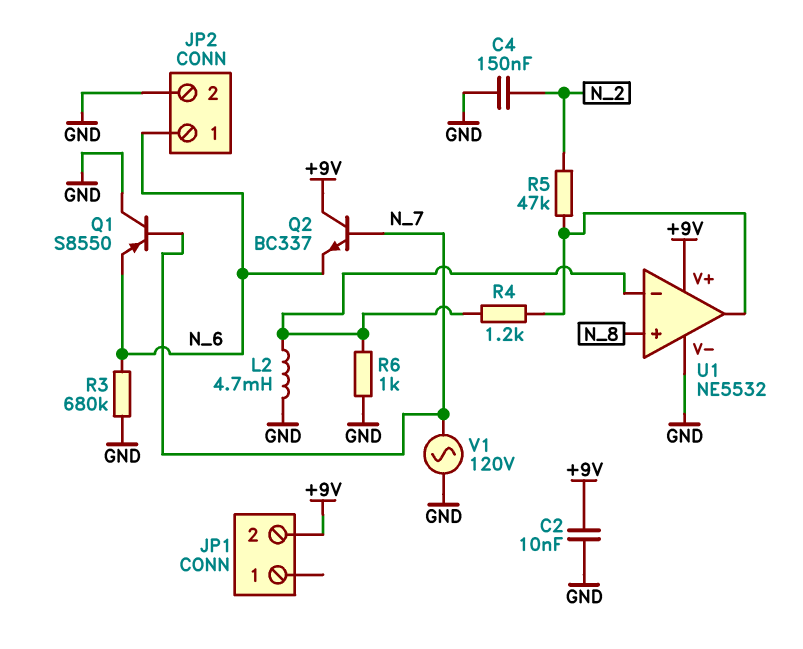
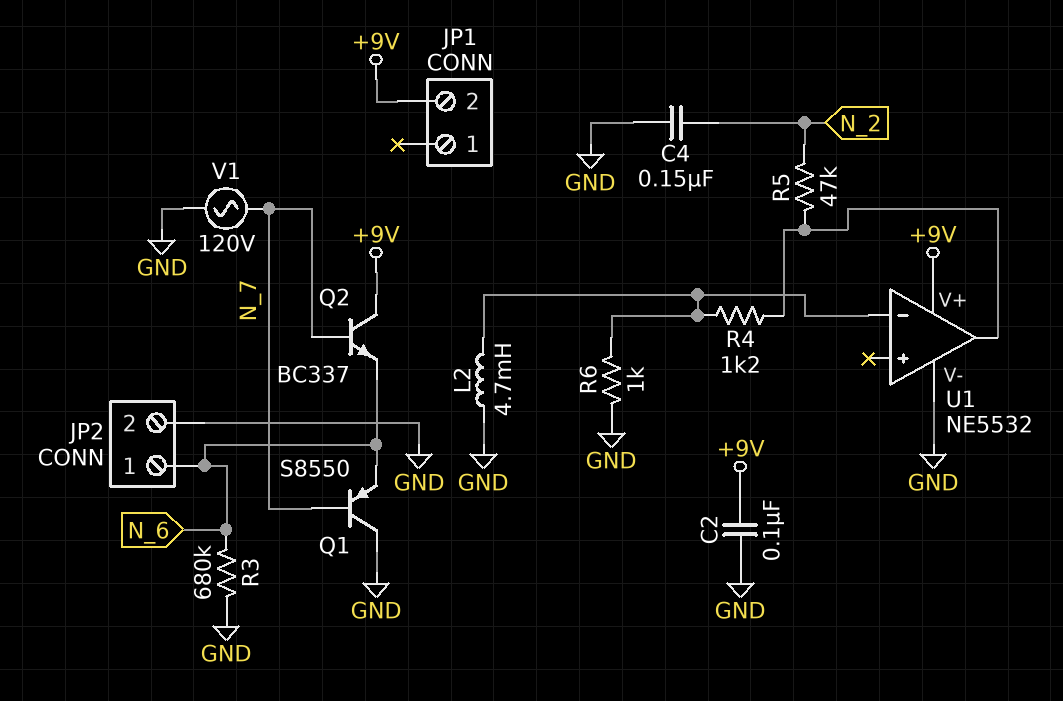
C2: 10nF (+9V, GND) -> 100nF (+9V, GND)
U1 pin in+: N_8 -> none

